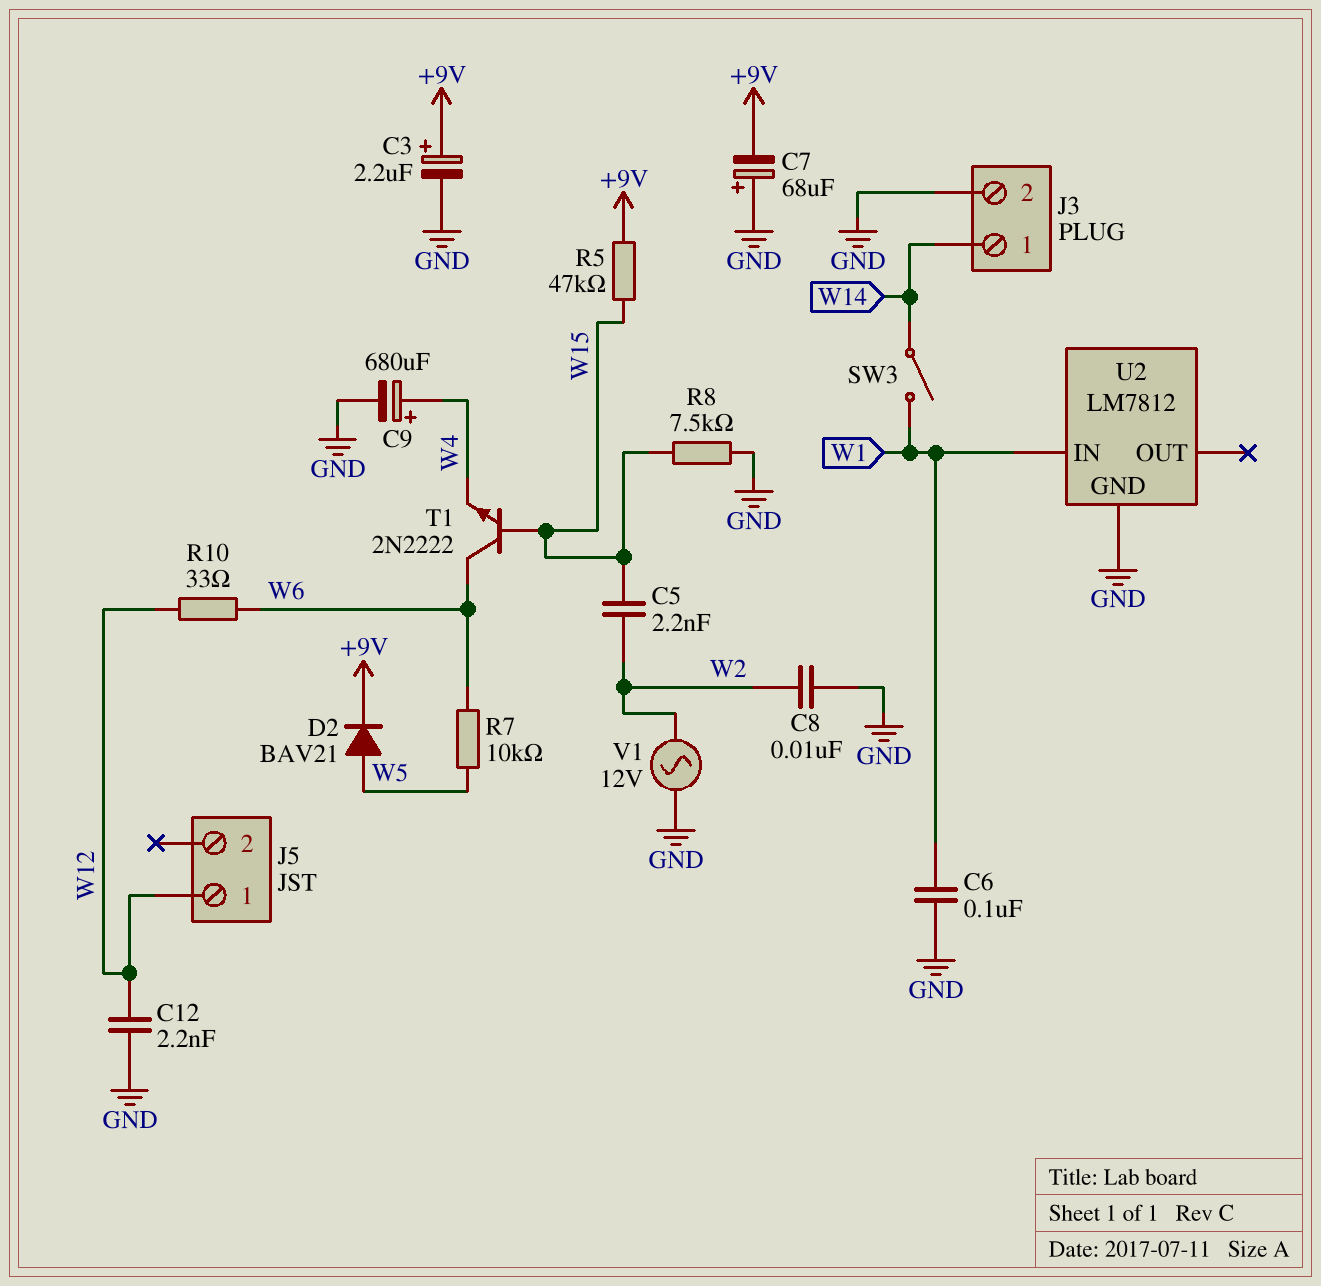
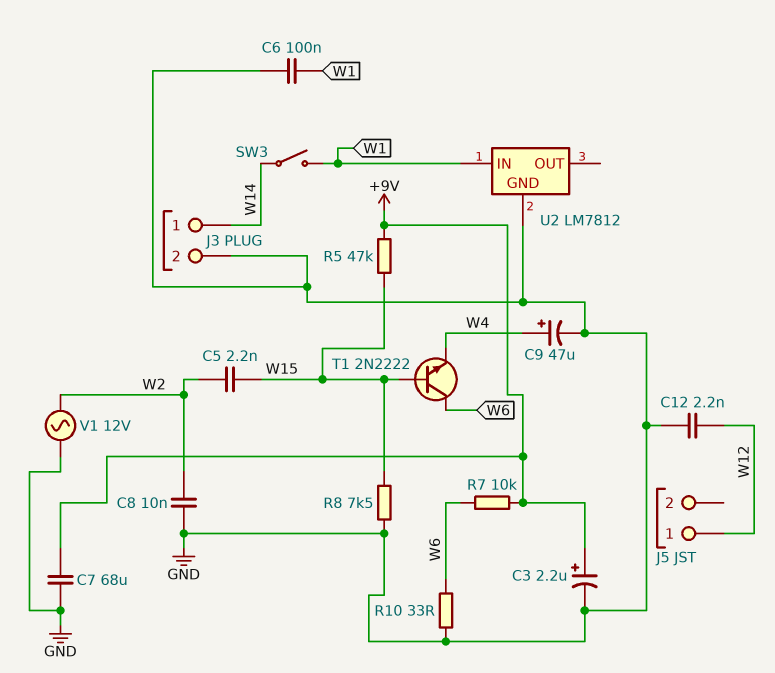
C7: 68uF (plus GND, minus +9V) -> 68uF (+9V, GND)
C9: 680uF (plus W4, minus GND) -> 47uF (plus W4, minus GND)
D2: diode BAV21 (A W5, K +9V) -> none
R7: 10k (W5, W6) -> 10k (+9V, W6)
R10: 33 (W6, W12) -> 33 (GND, W6)

